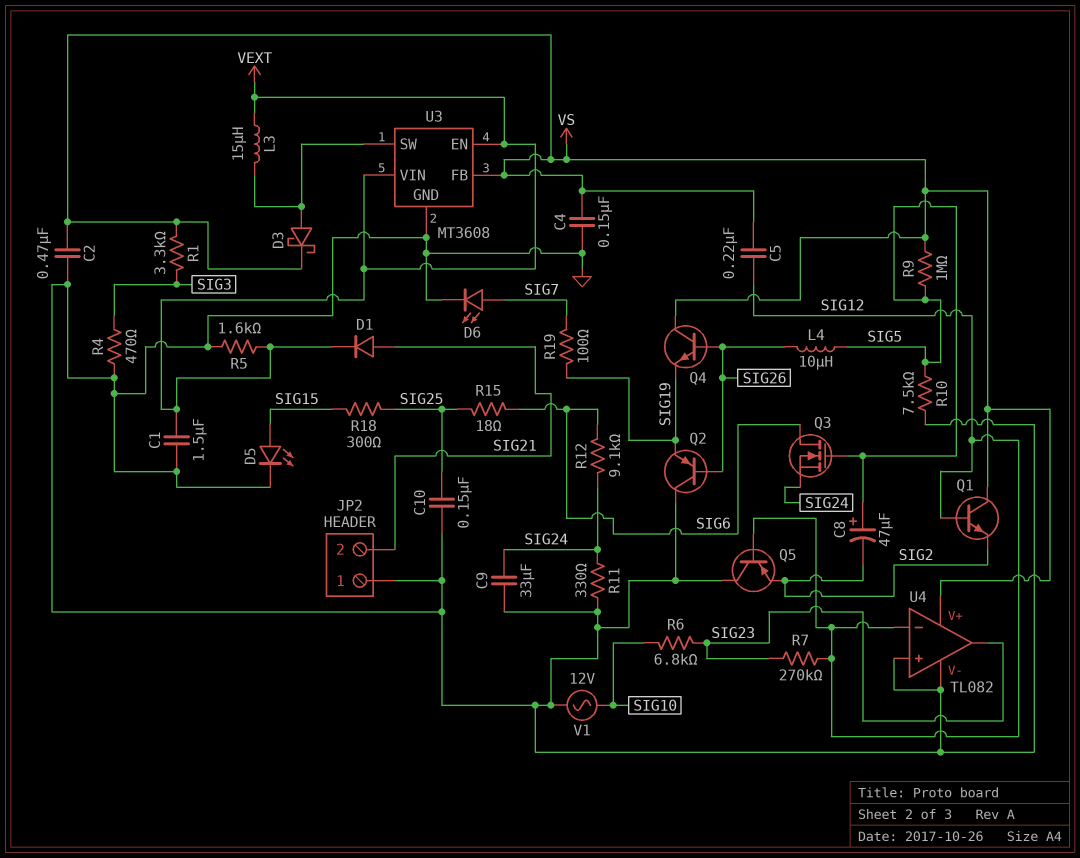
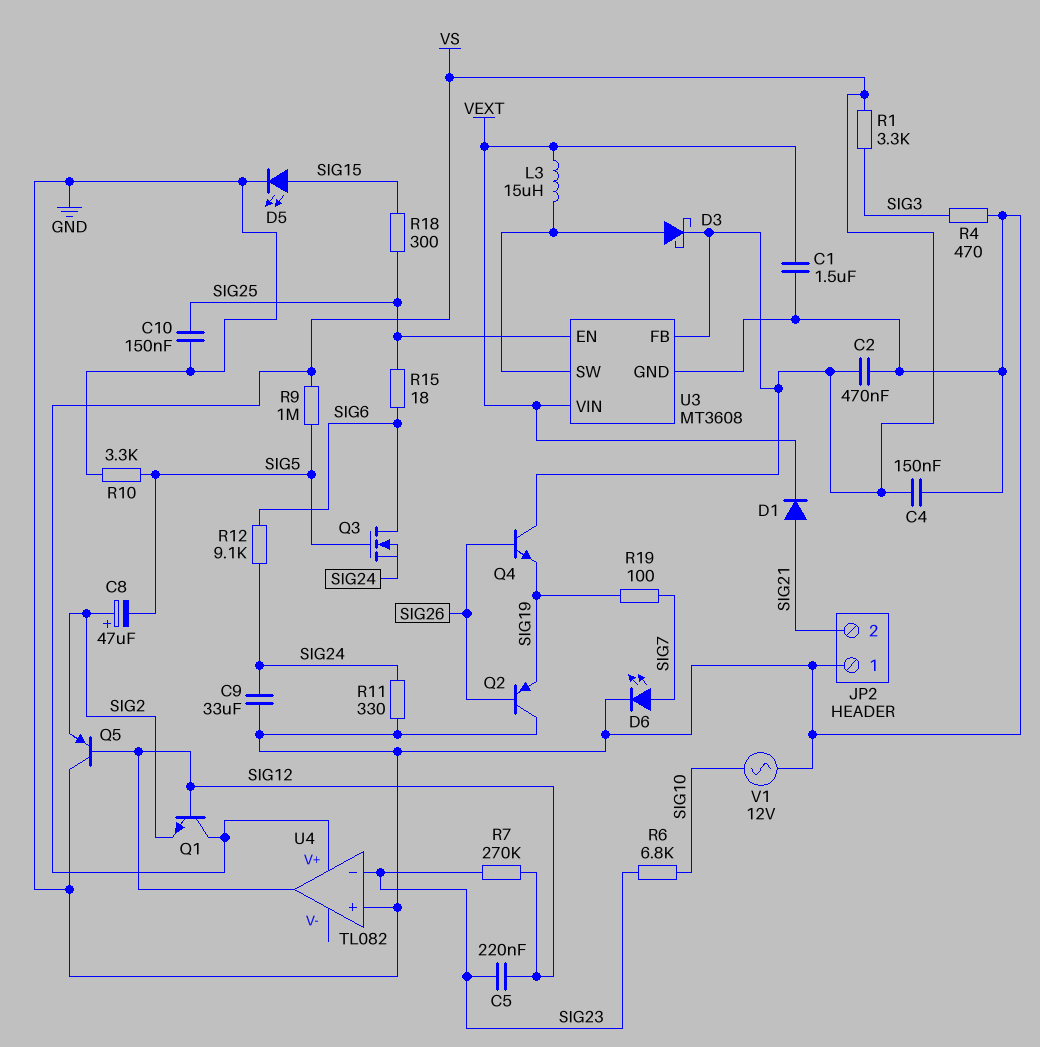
C5: 220nF (SIG12, VS) -> 220nF (SIG12, SIG23)
C8: 47uF (plus SIG5, minus SIG2) -> 47uF (plus SIG2, minus SIG5)
L4: 10uH (SIG5, SIG26) -> none
R5: 1.6k (GND, VEXT) -> none
R10: 7.5k (GND, SIG5) -> 3.3k (GND, SIG5)
U3 pin EN: VEXT -> SIG25
U4 pin V-: GND -> none
U4 pin in-: SIG12 -> SIG23
U4 pin out: SIG23 -> SIG12

